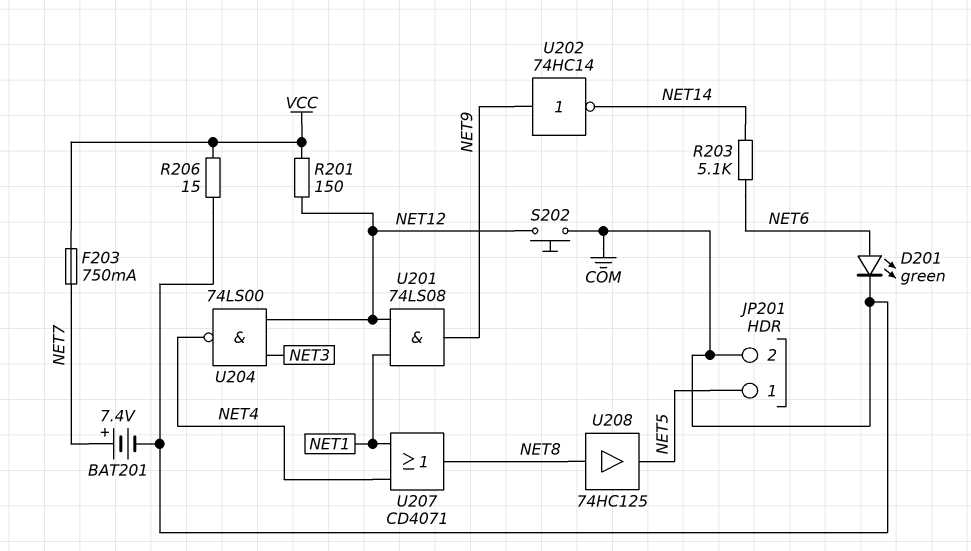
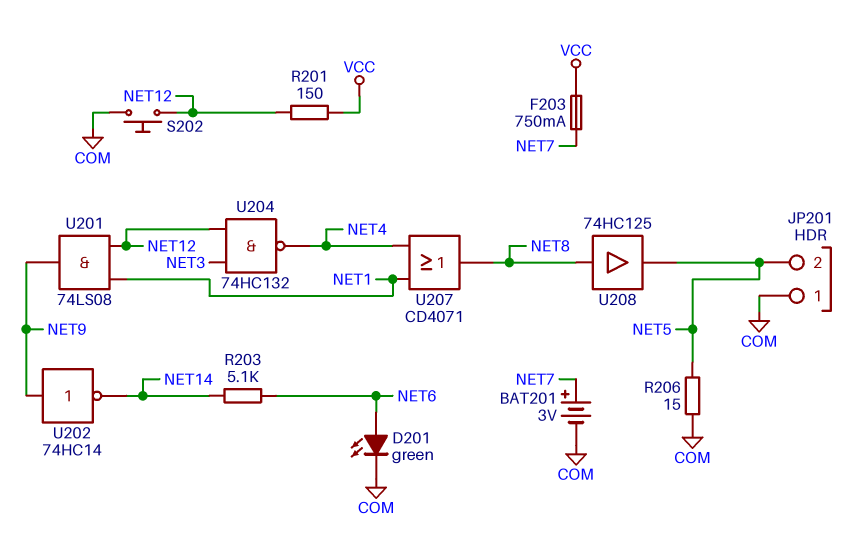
BAT201: 7.4V (plus NET7, minus COM) -> 3V (plus NET7, minus COM)
JP201 pin 1: NET5 -> COM
JP201 pin 2: COM -> NET5
R206: 15 (COM, VCC) -> 15 (COM, NET5)
U204: NAND 74LS00 (in NET3, in NET12, out NET4) -> NAND 74HC132 (in NET3, in NET12, out NET4)

